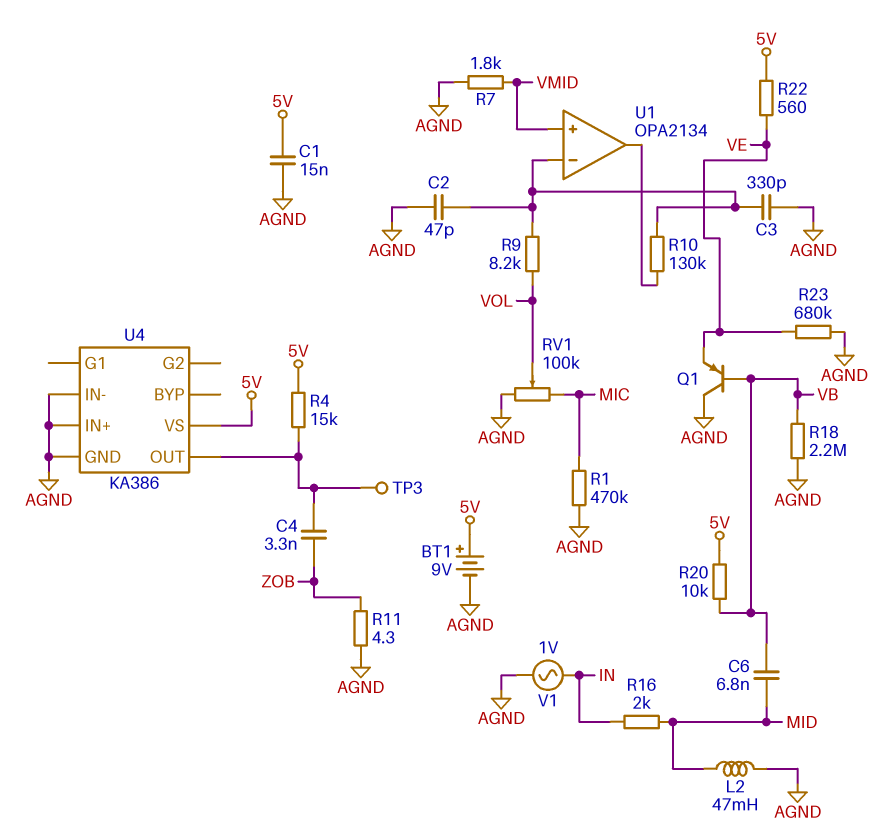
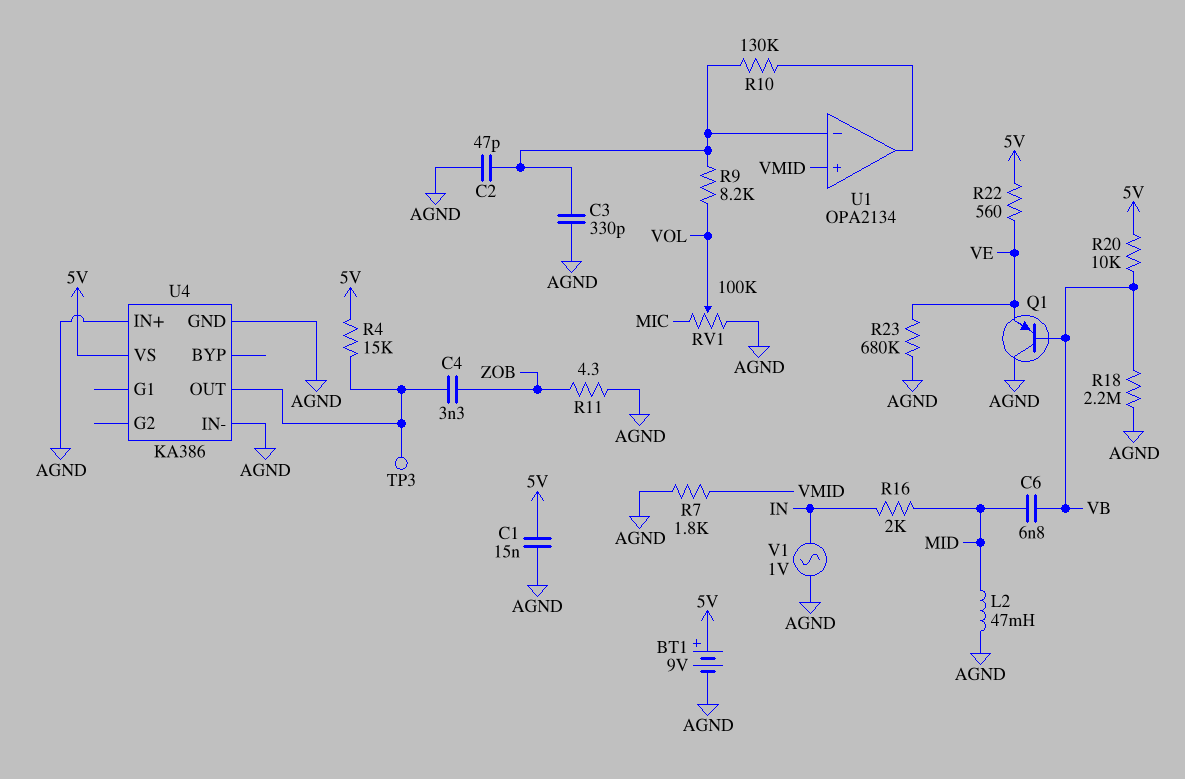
R1: 470k (AGND, MIC) -> none

